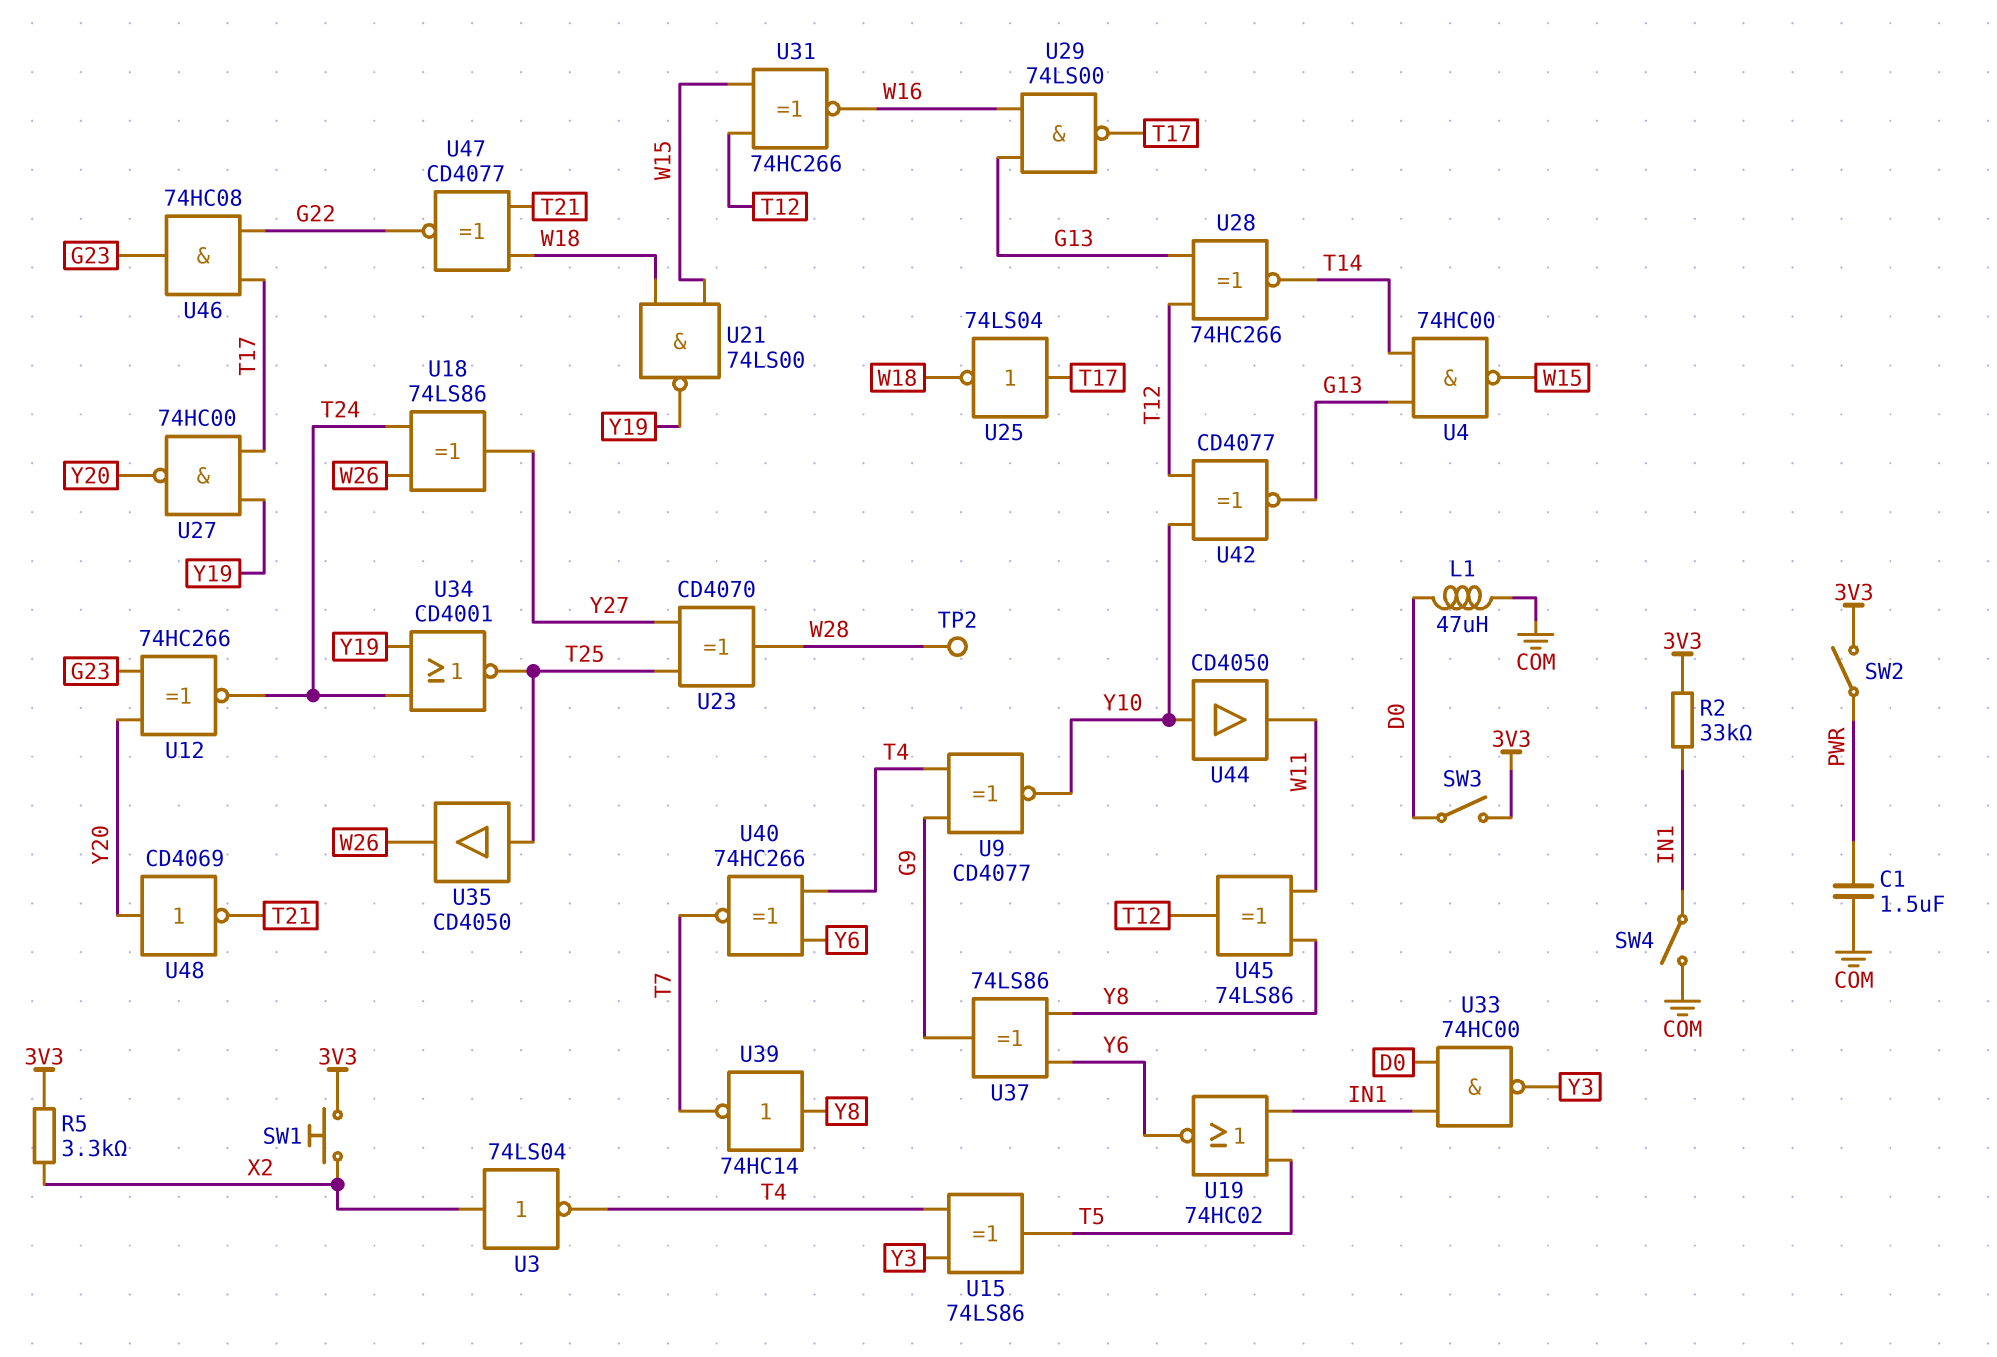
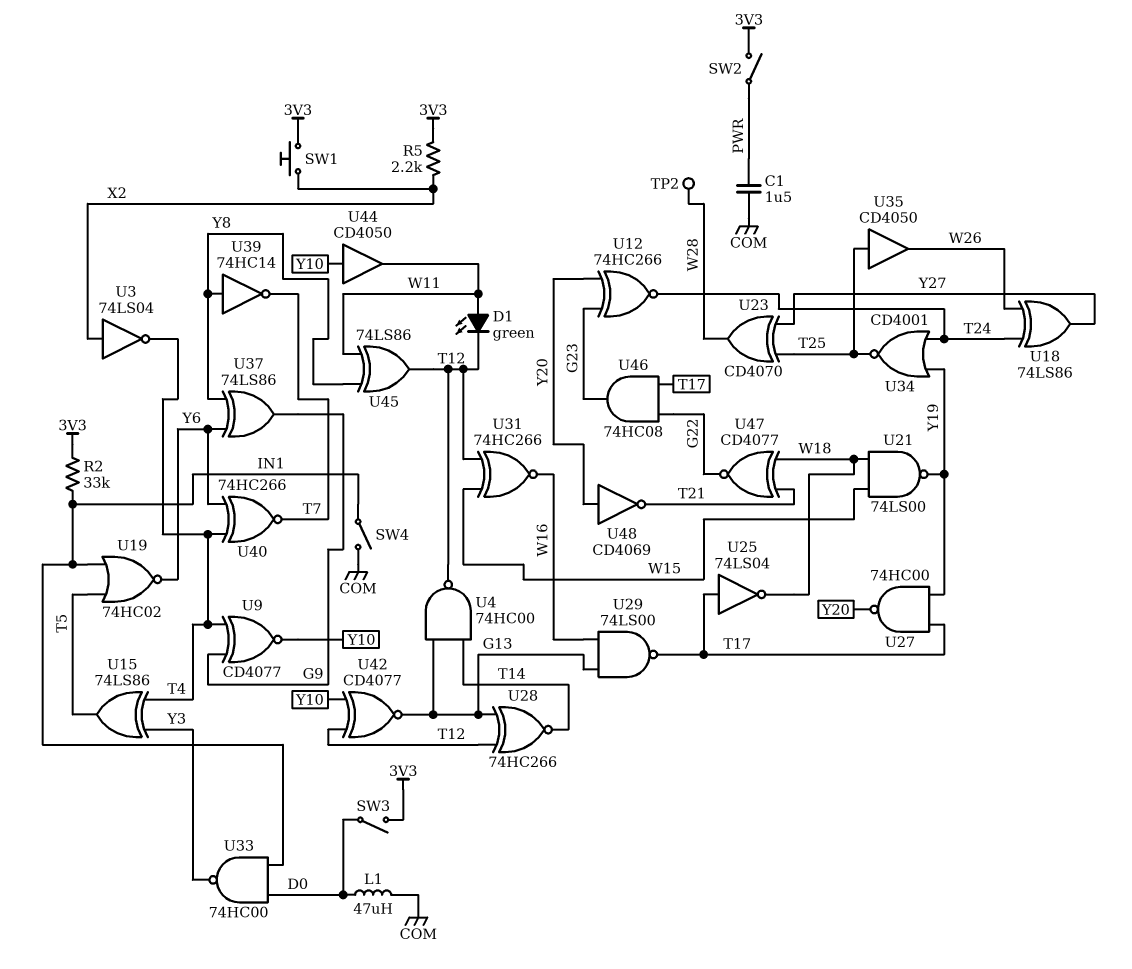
D1: none -> LED green (A W11, K T12)
R5: 3.3k (3V3, X2) -> 2.2k (3V3, X2)
U4: NAND 74HC00 (in G13, in T14, out W15) -> NAND 74HC00 (in G13, in T14, out T12)

